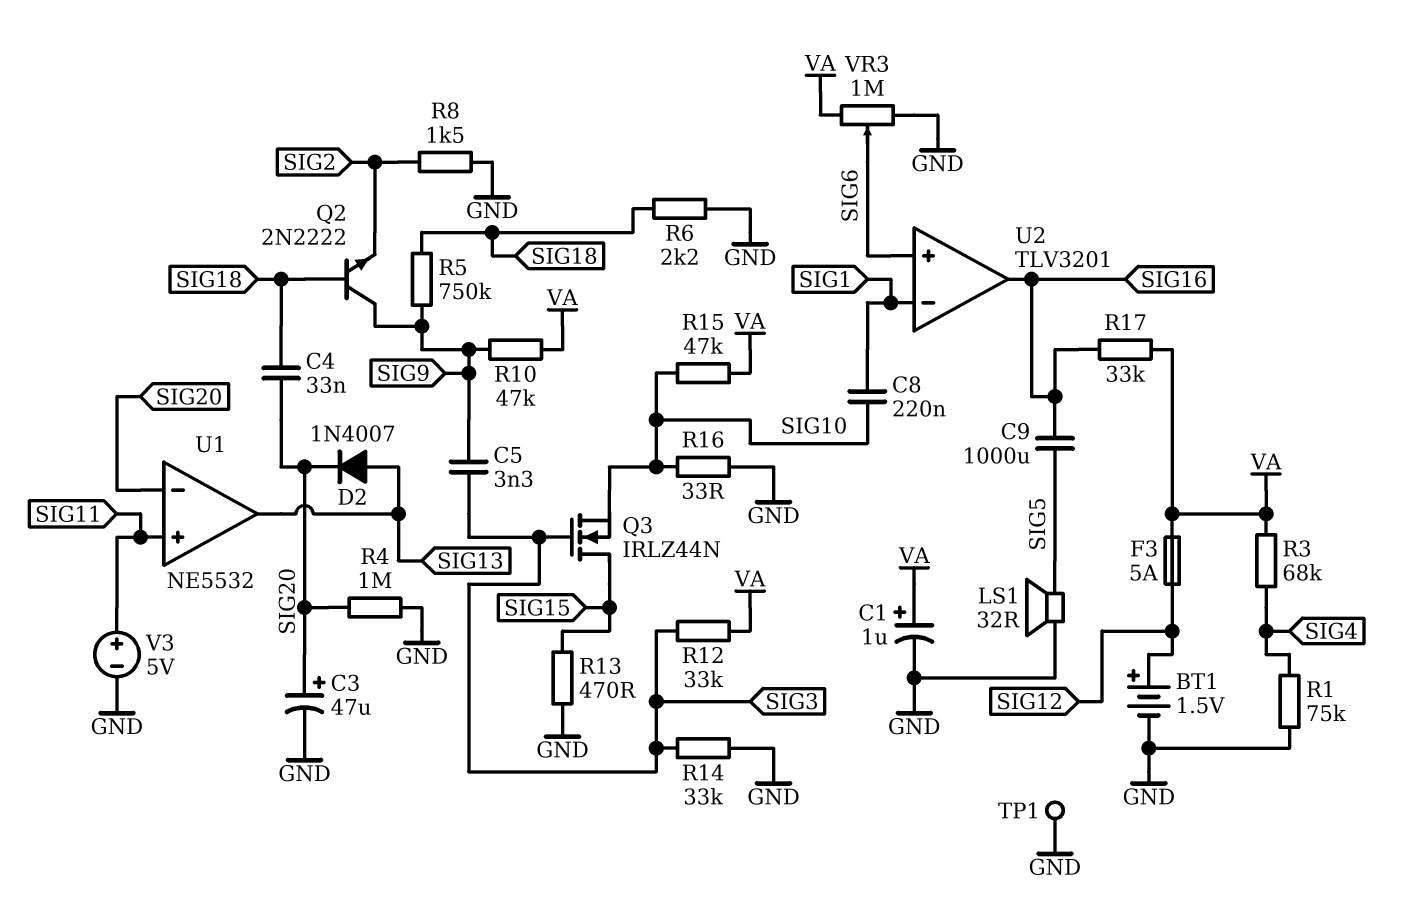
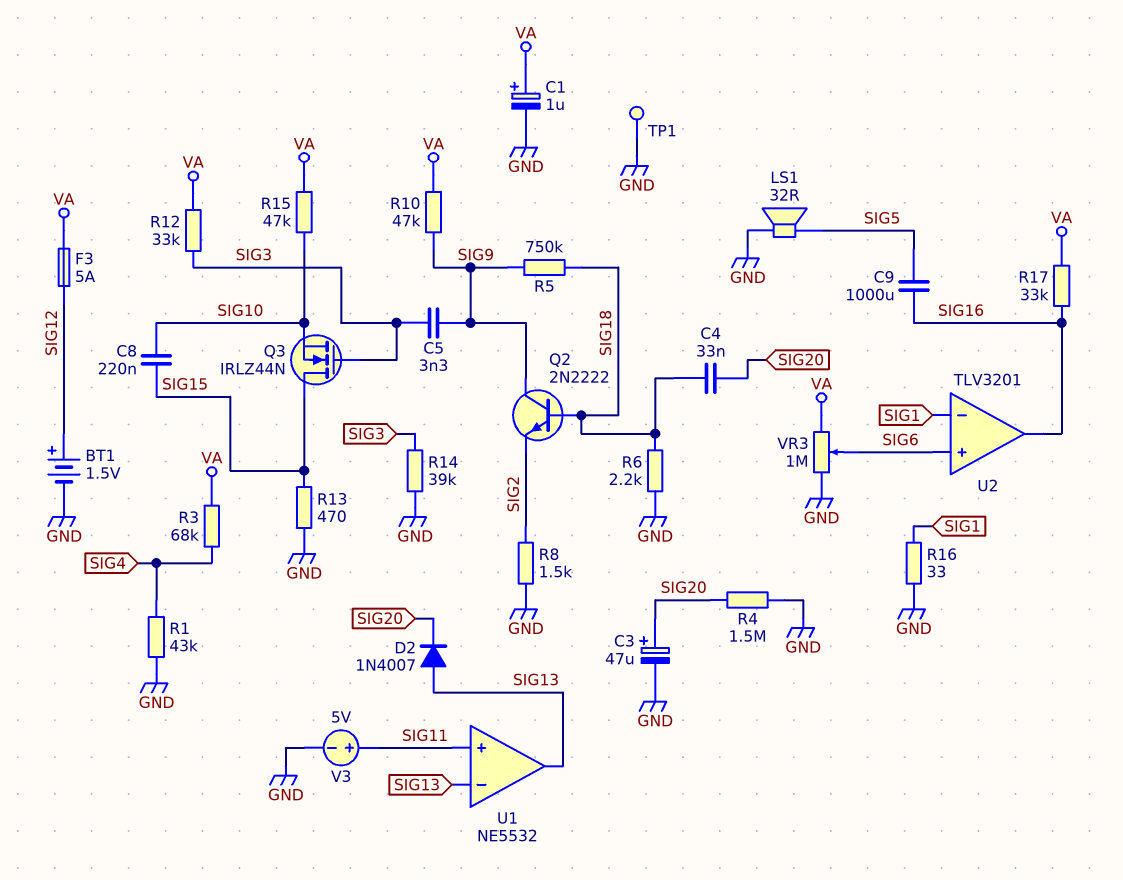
C8: 220nF (SIG1, SIG10) -> 220nF (SIG10, SIG15)
R1: 75k (GND, SIG4) -> 43k (GND, SIG4)
R4: 1M (GND, SIG20) -> 1.5M (GND, SIG20)
R14: 33k (GND, SIG3) -> 39k (GND, SIG3)
R16: 33 (GND, SIG10) -> 33 (GND, SIG1)
U1 pin in-: SIG20 -> SIG13

